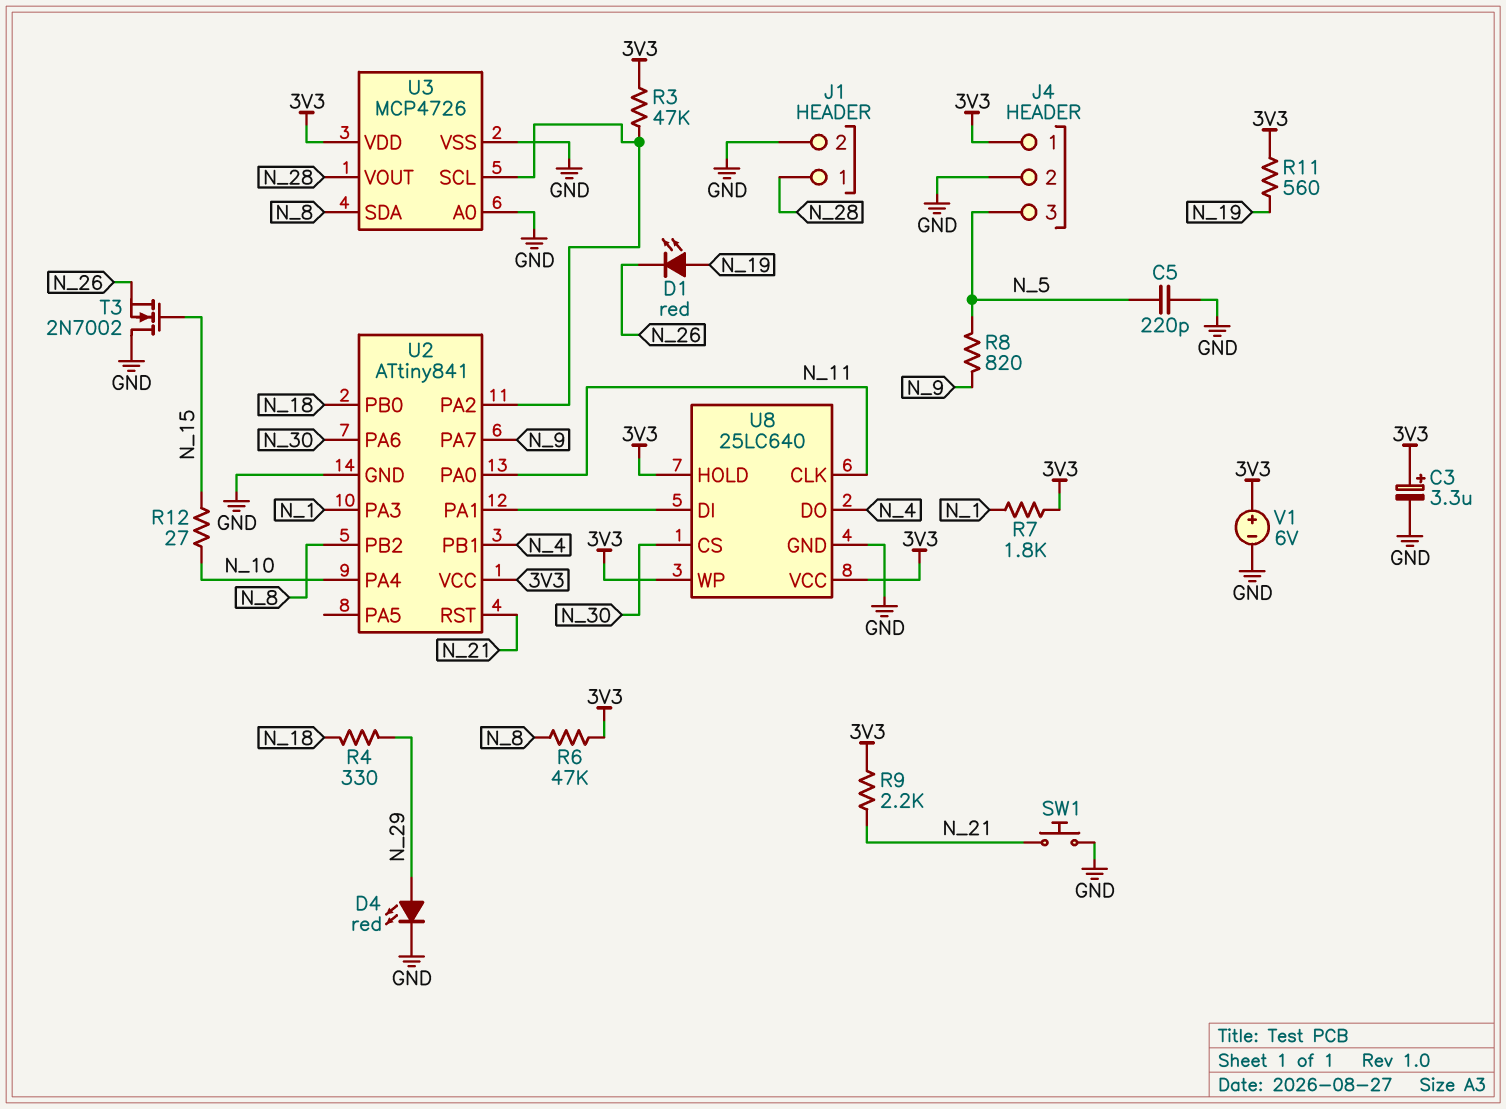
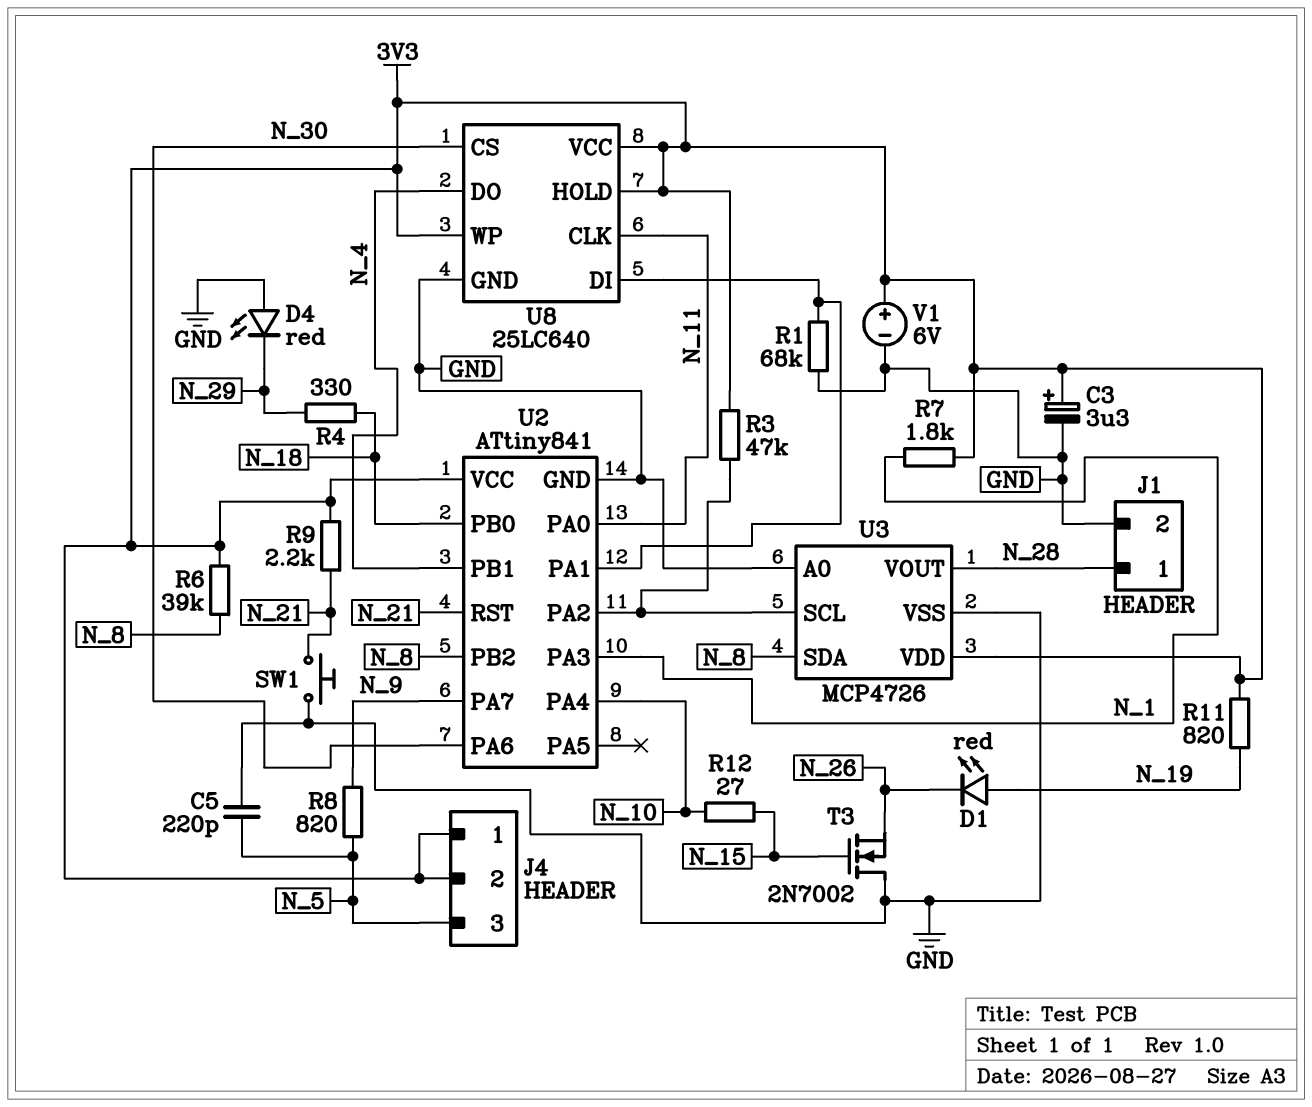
D4: LED red (A N_29, K GND) -> LED red (A GND, K N_29)
J4 pin 2: GND -> 3V3
R1: none -> 68k (GND, U2/PA1)
R6: 47k (3V3, N_8) -> 39k (3V3, N_8)
R11: 560 (3V3, N_19) -> 820 (3V3, N_19)

